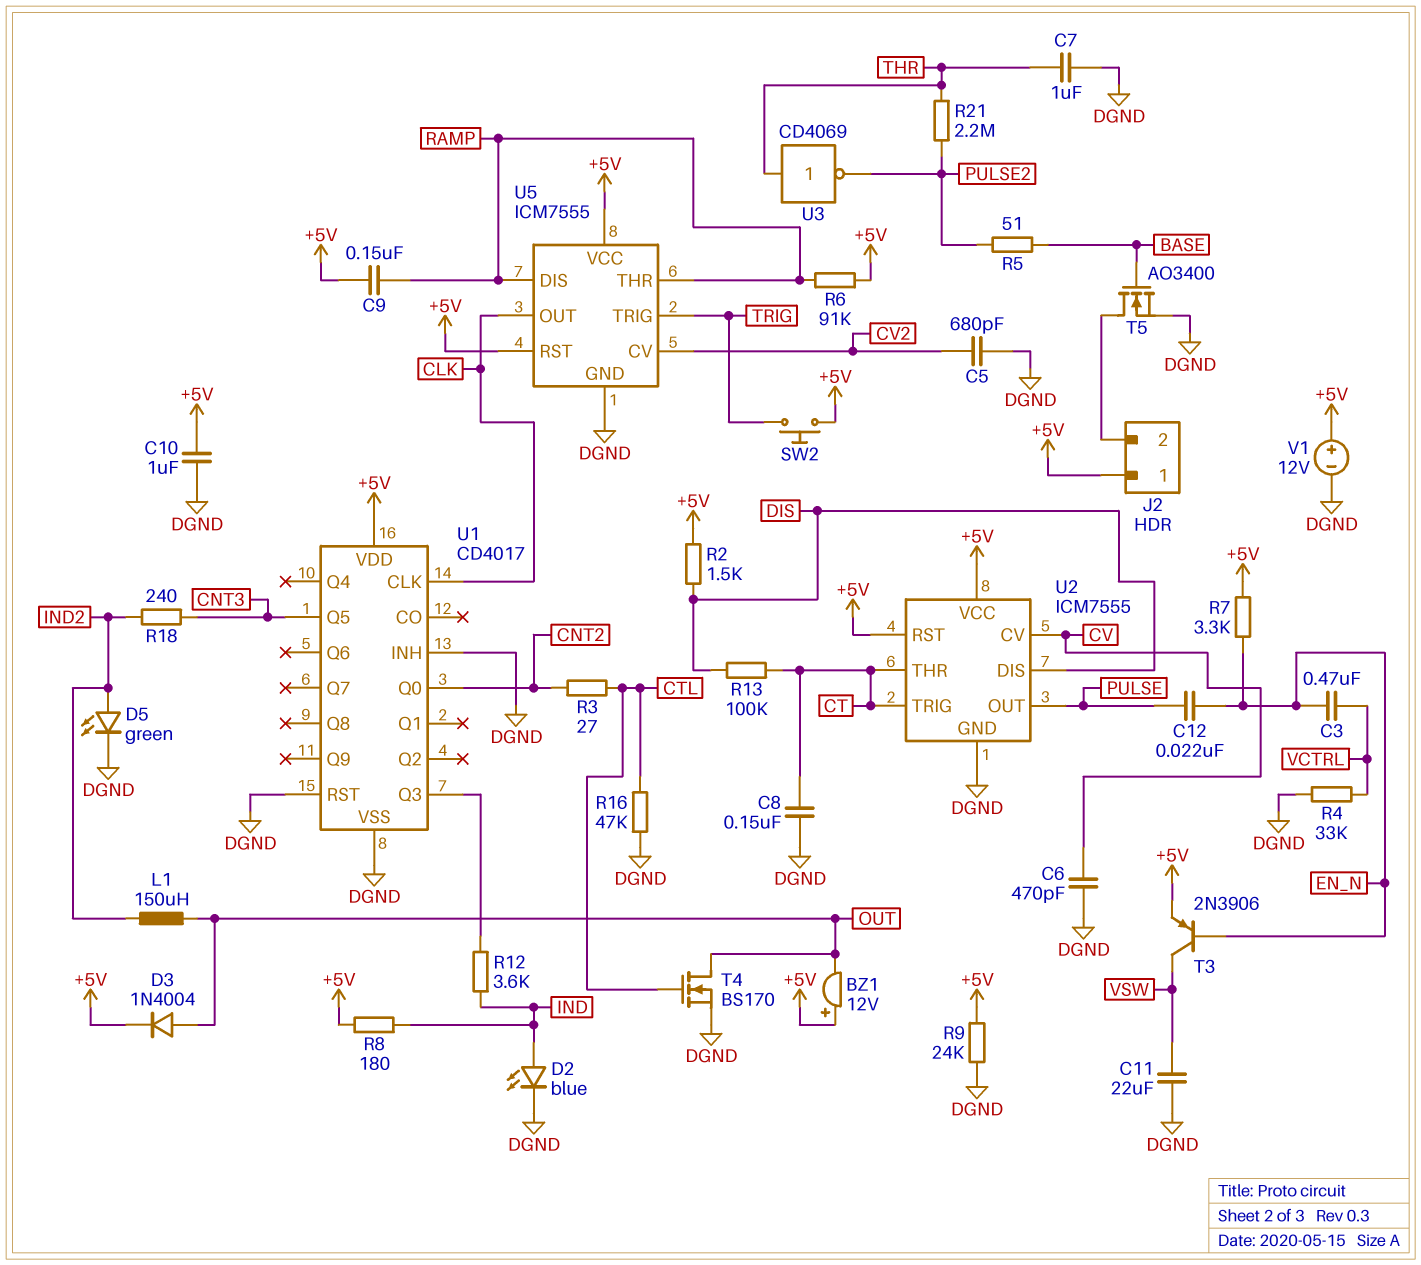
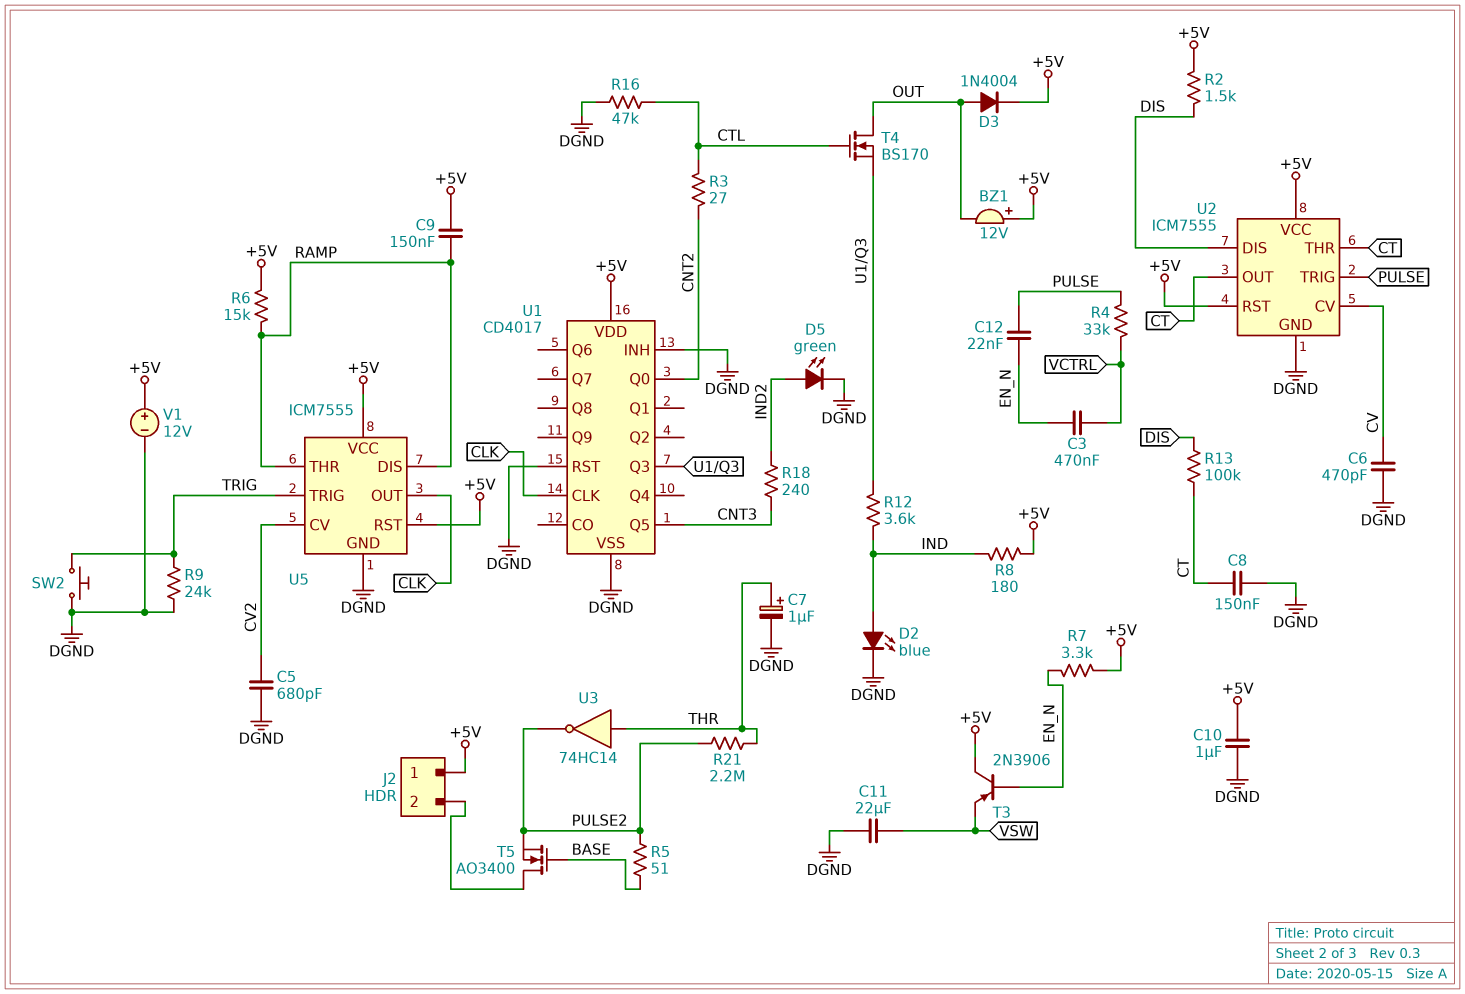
C7: 1uF (DGND, THR) -> 1uF (plus THR, minus DGND)
L1: 150uH (IND2, OUT) -> none
R4: 33k (DGND, VCTRL) -> 33k (PULSE, VCTRL)
R6: 91k (+5V, RAMP) -> 15k (+5V, RAMP)
R9: 24k (+5V, DGND) -> 24k (DGND, TRIG)
SW2: button (+5V, TRIG) -> button (DGND, TRIG)
T3: PNP 2N3906 (B EN_N, C VSW, E +5V) -> PNP 2N3906 (B EN_N, C +5V, E VSW)
T4: NMOS BS170 (G CTL, D OUT, S DGND) -> NMOS BS170 (G CTL, D OUT, S U1/Q3)
T5: NMOS AO3400 (G BASE, D J2/2, S DGND) -> NMOS AO3400 (G BASE, D J2/2, S PULSE2)
U2 pin OUT: PULSE -> CT
U2 pin TRIG: CT -> PULSE
U3: NOT CD4069 (in THR, out PULSE2) -> NOT 74HC14 (in THR, out PULSE2)

